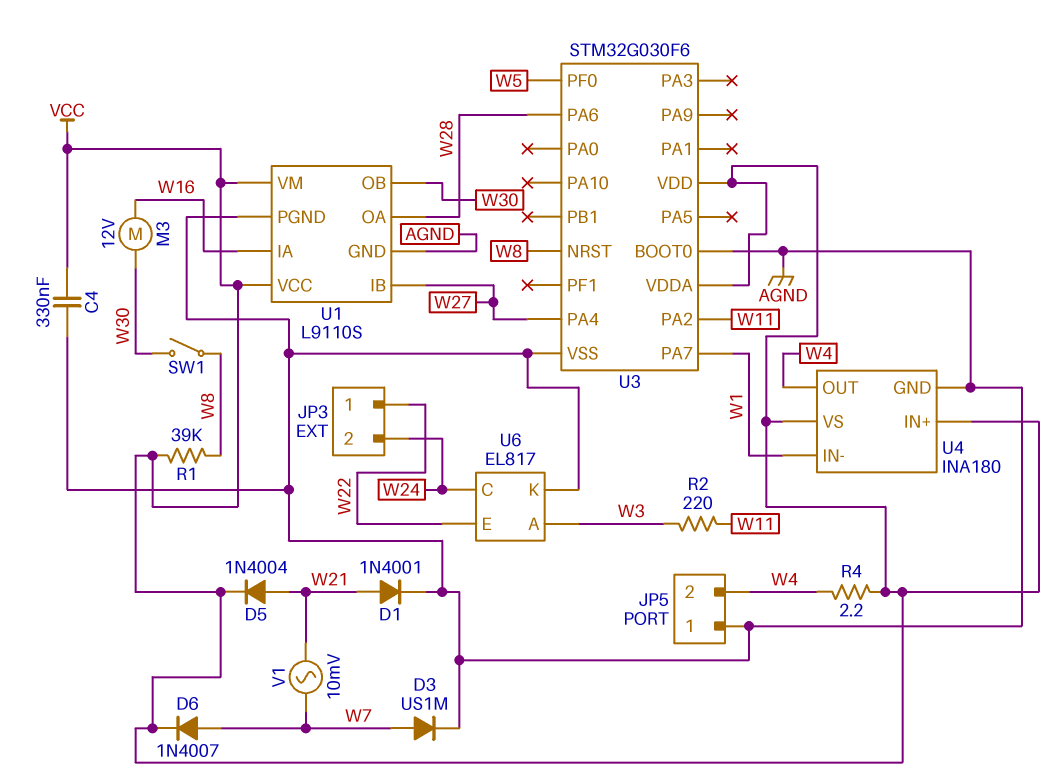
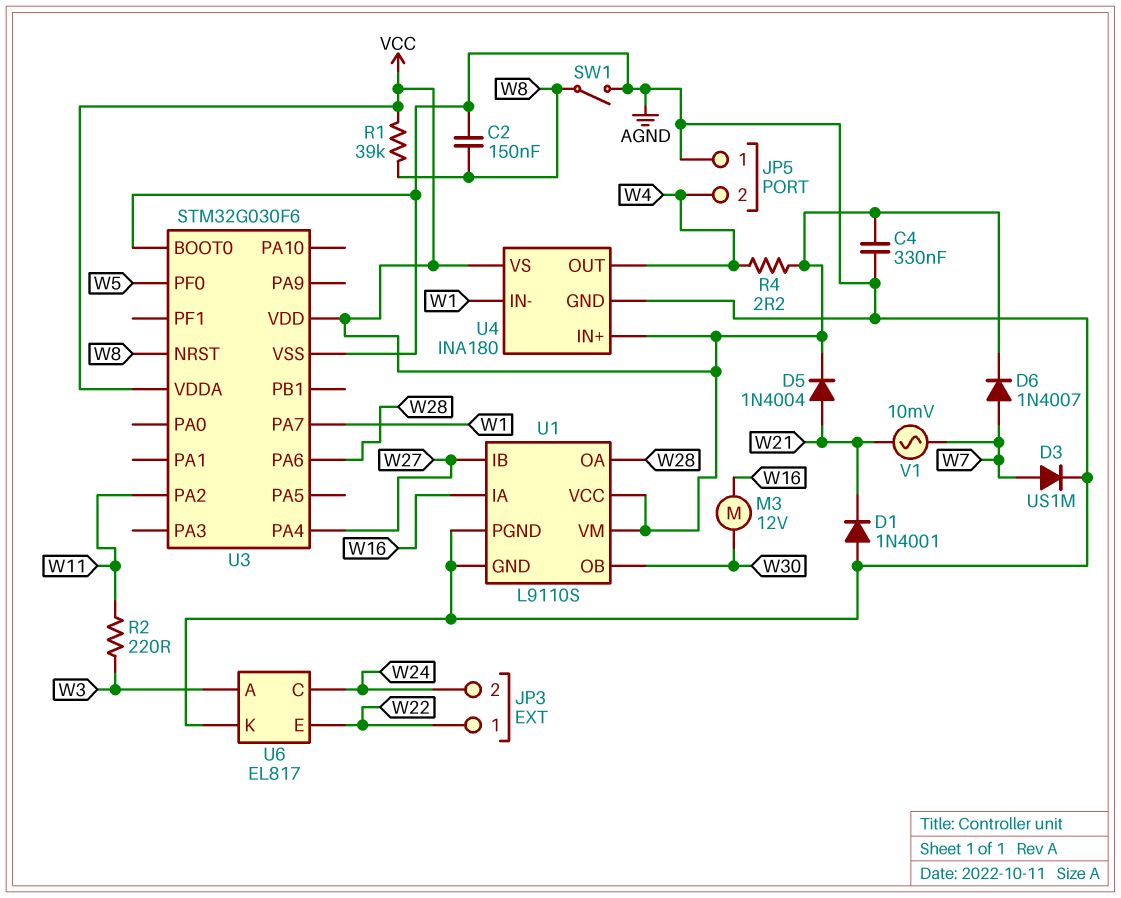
C2: none -> 150nF (AGND, W8)
D1: diode 1N4001 (A W21, K AGND) -> diode 1N4001 (A AGND, K W21)
SW1: switch (W8, W30) -> switch (AGND, W8)

